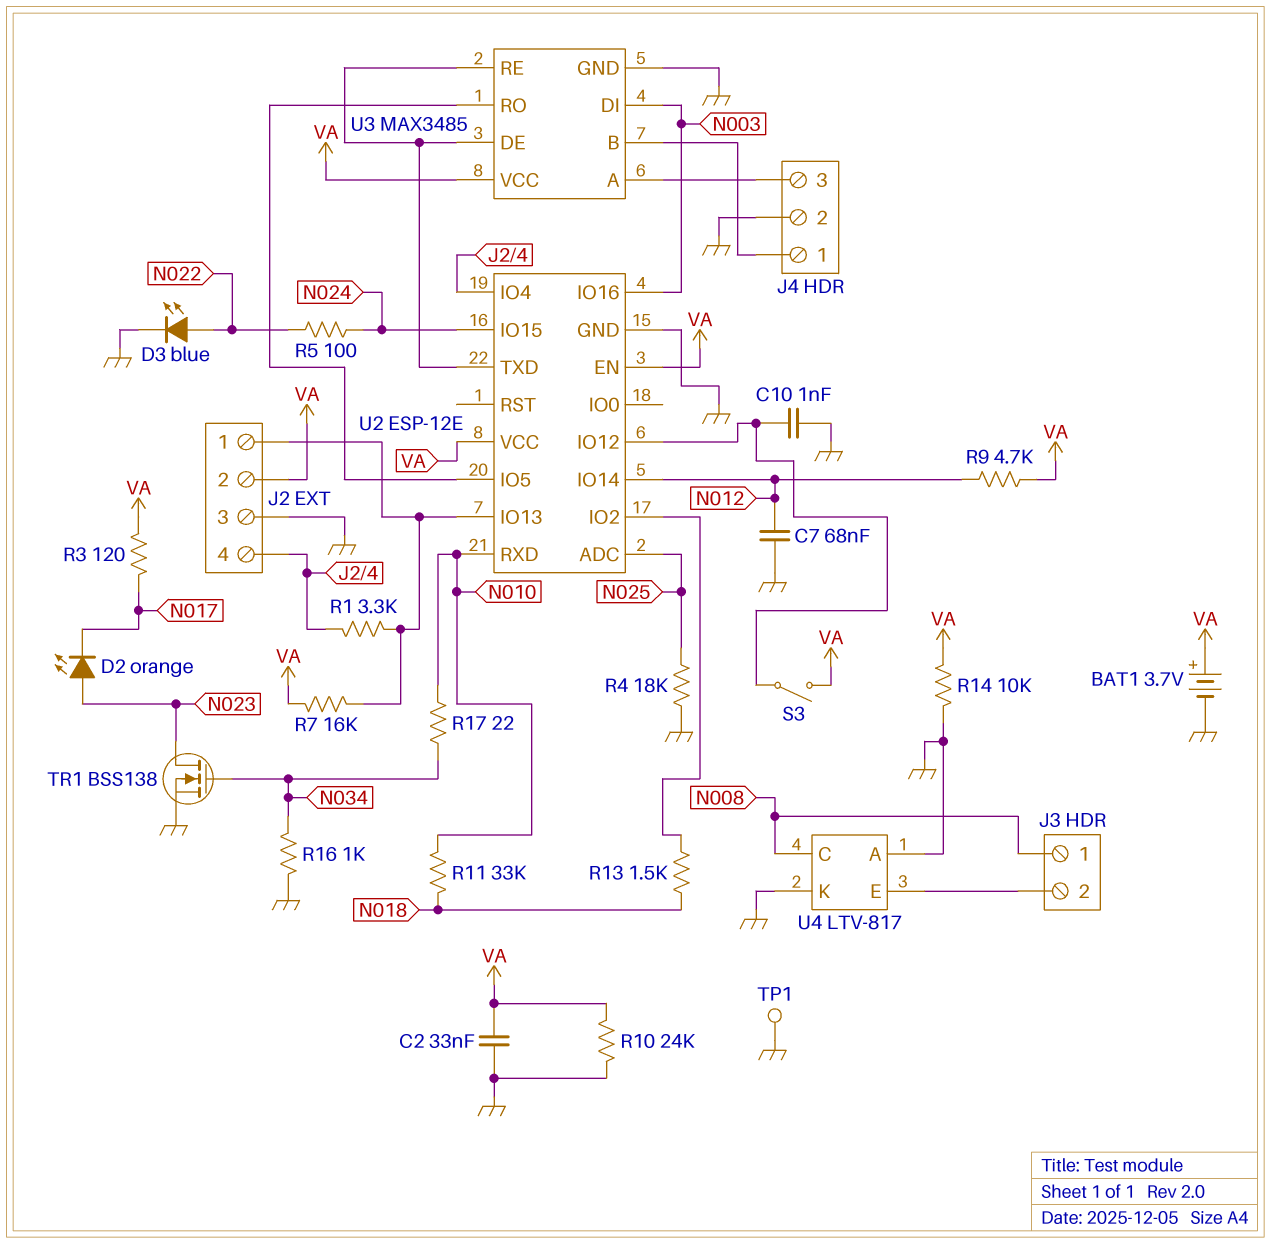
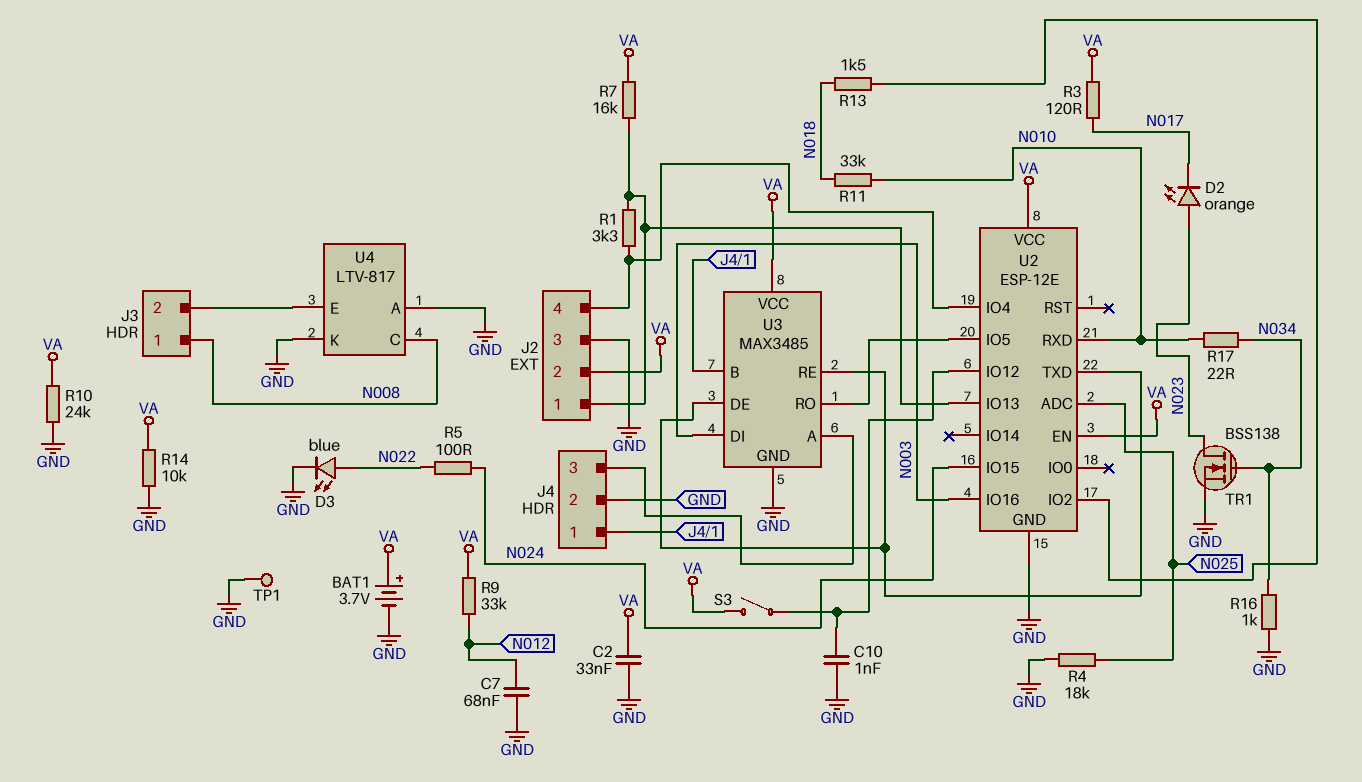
R9: 4.7k (N012, VA) -> 33k (N012, VA)
U2 pin IO14: N012 -> none

